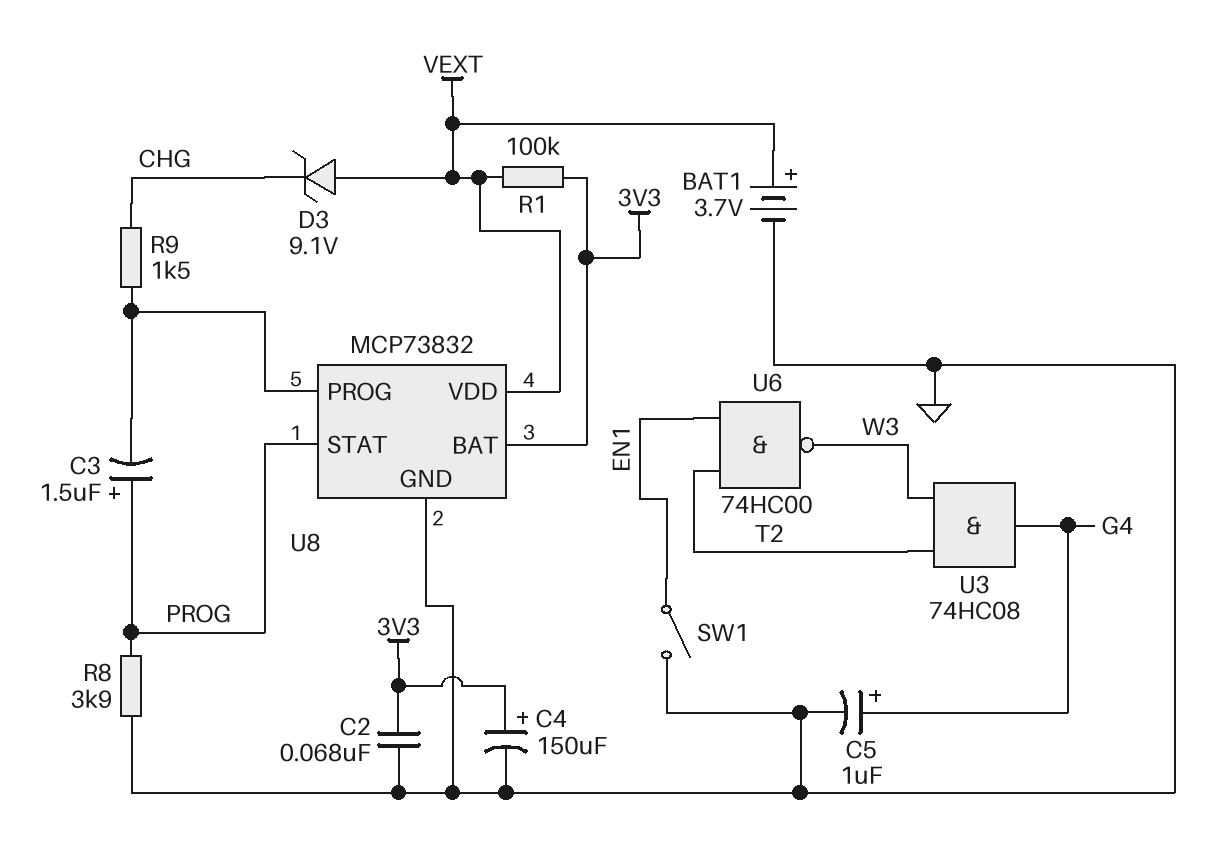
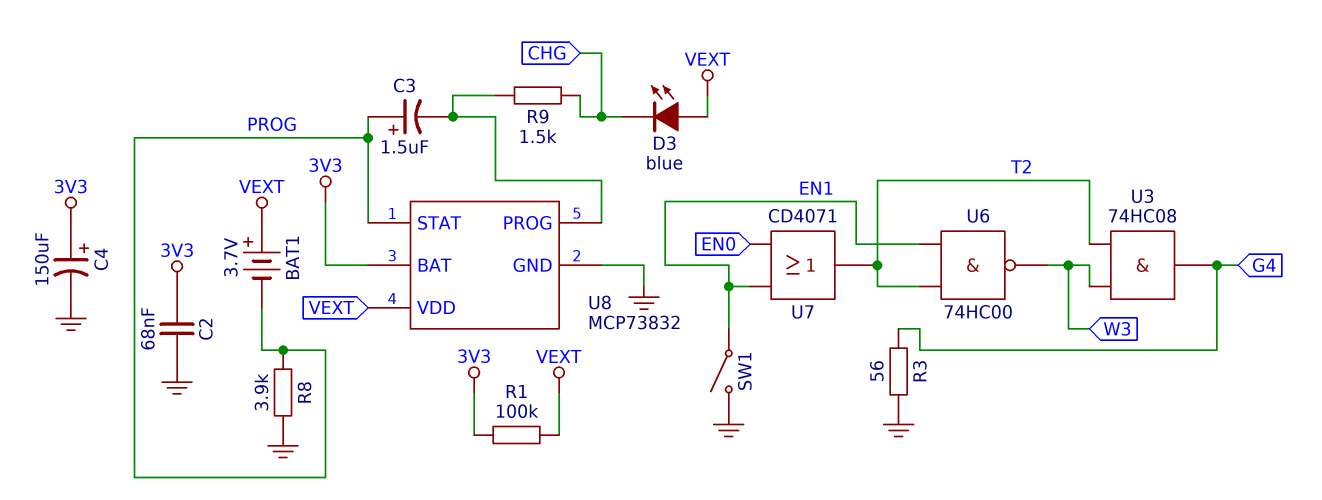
BAT1: 3.7V (plus VEXT, minus GND) -> 3.7V (plus VEXT, minus PROG)
C5: 1uF (plus G4, minus GND) -> none
D3: zener 9.1V (A VEXT, K CHG) -> LED blue (A VEXT, K CHG)
R3: none -> 56 (G4, GND)
U7: none -> OR CD4071 (in EN0, in EN1, out T2)

